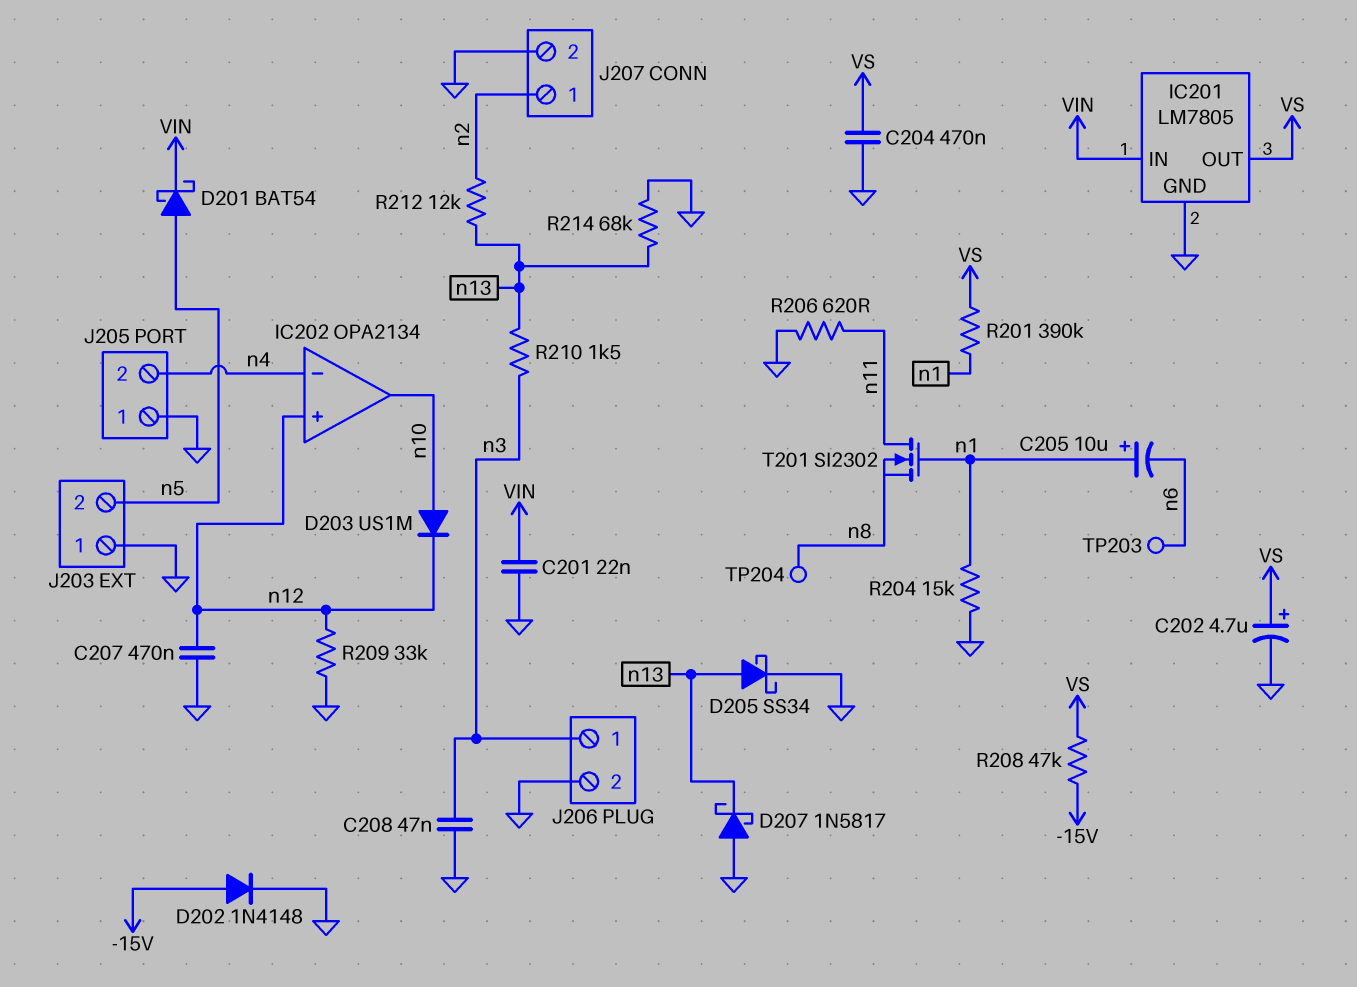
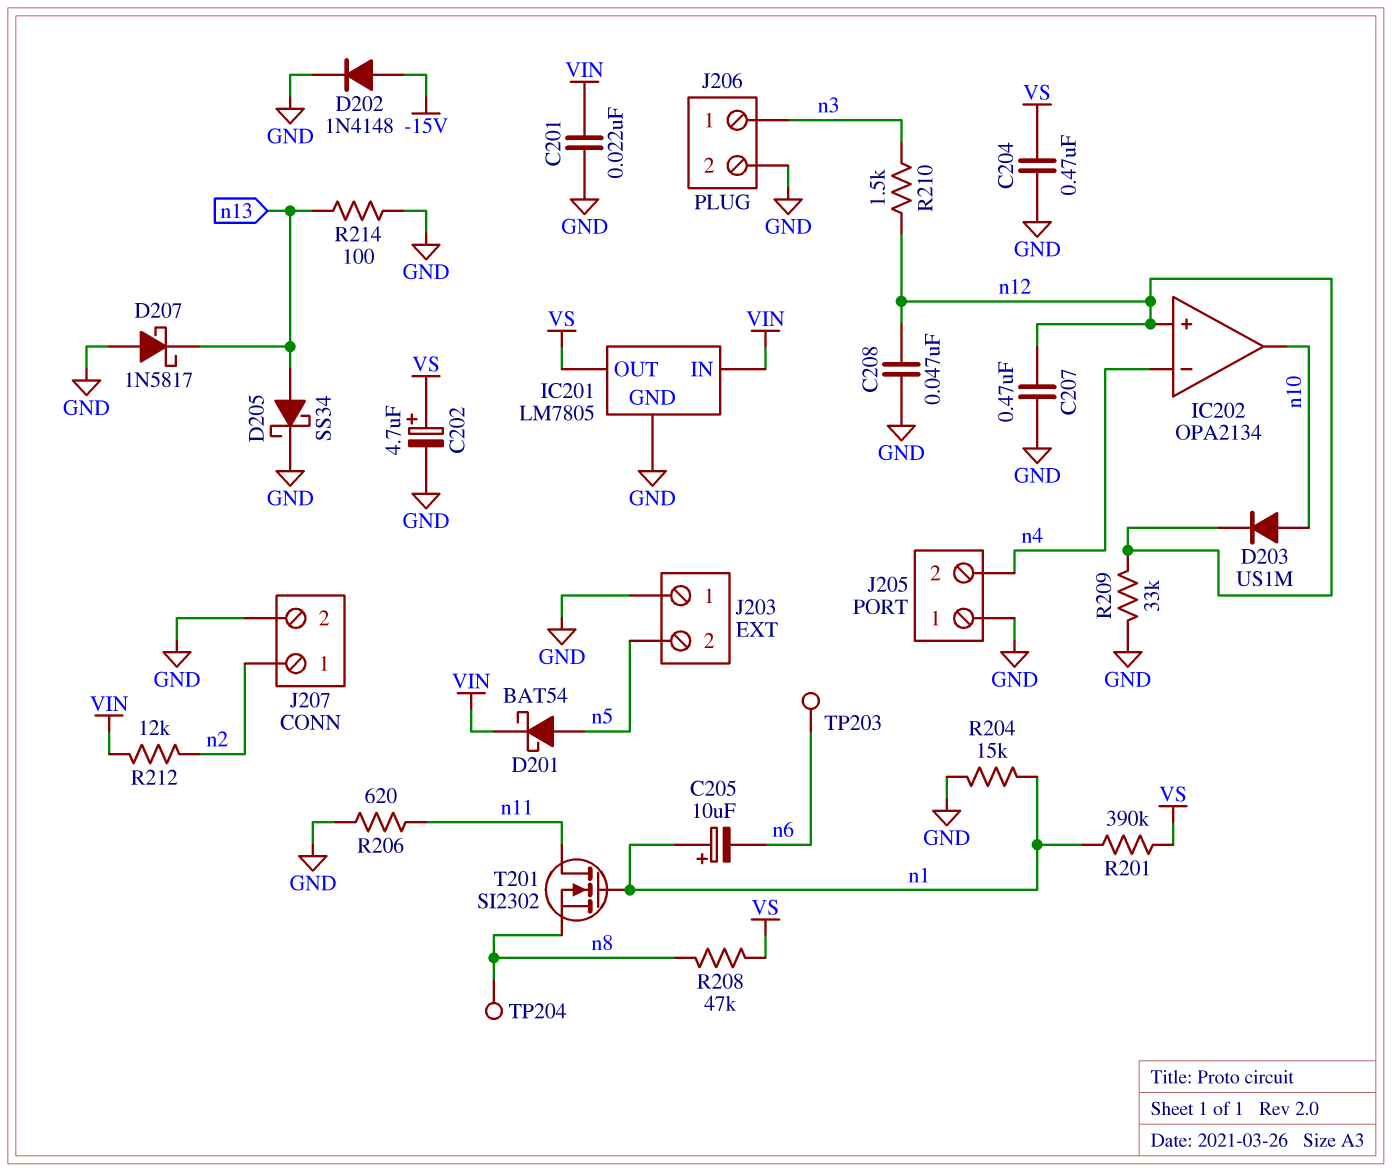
C208: 47nF (GND, n3) -> 47nF (GND, n12)
R208: 47k (-15V, VS) -> 47k (VS, n8)
R210: 1.5k (n3, n13) -> 1.5k (n3, n12)
R212: 12k (n2, n13) -> 12k (VIN, n2)
R214: 68k (GND, n13) -> 100 (GND, n13)

